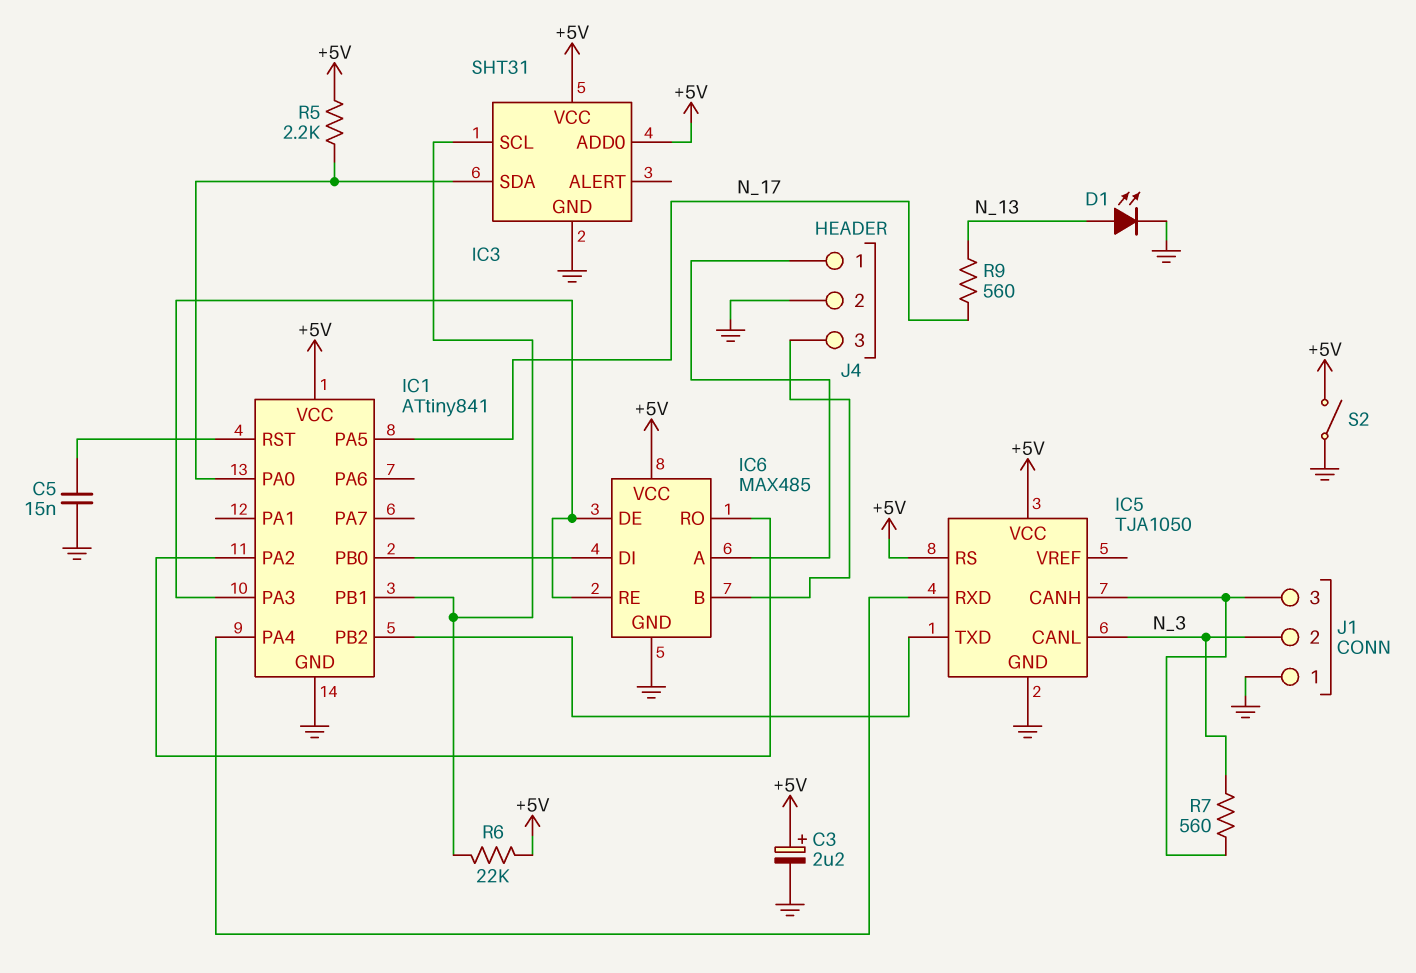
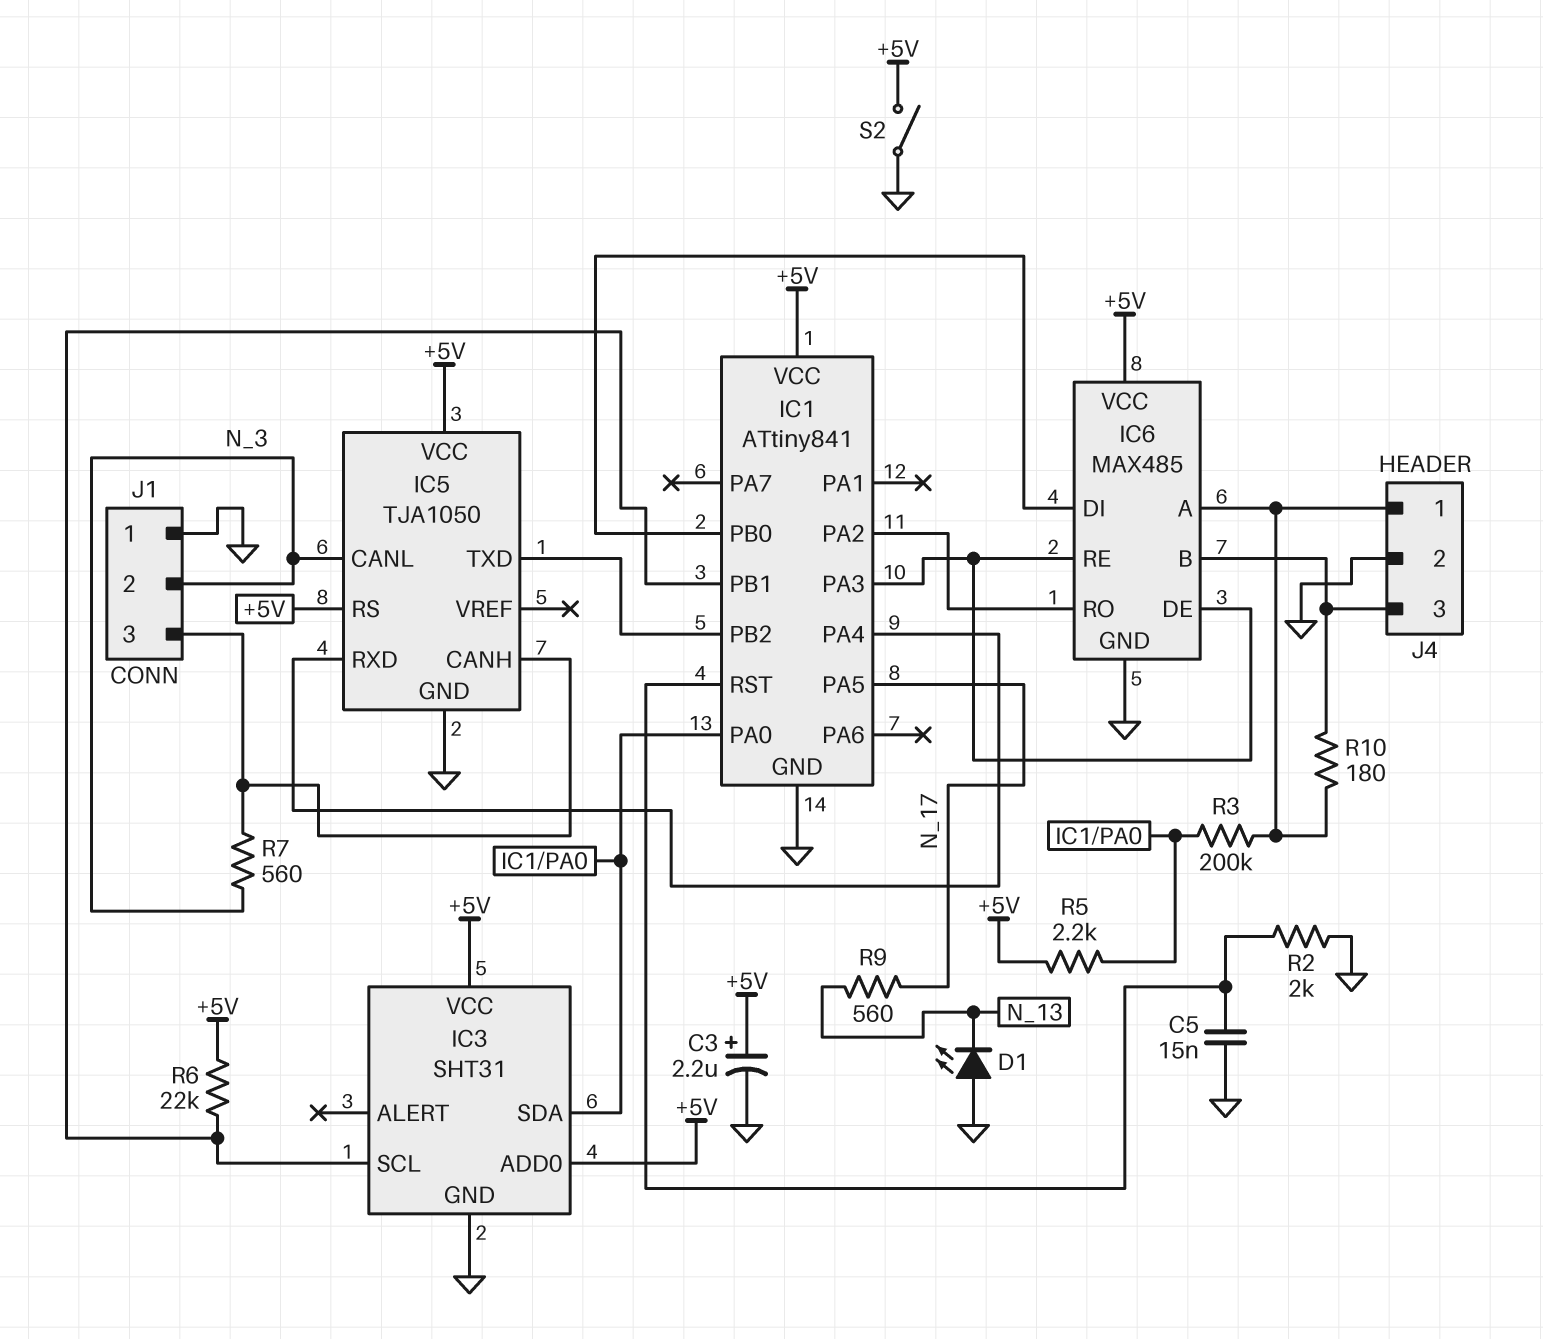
D1: LED (A N_13, K GND) -> LED (A GND, K N_13)
R2: none -> 2k (GND, IC1/RST)
R3: none -> 200k (IC1/PA0, IC6/A)
R10: none -> 180 (IC6/A, IC6/B)

